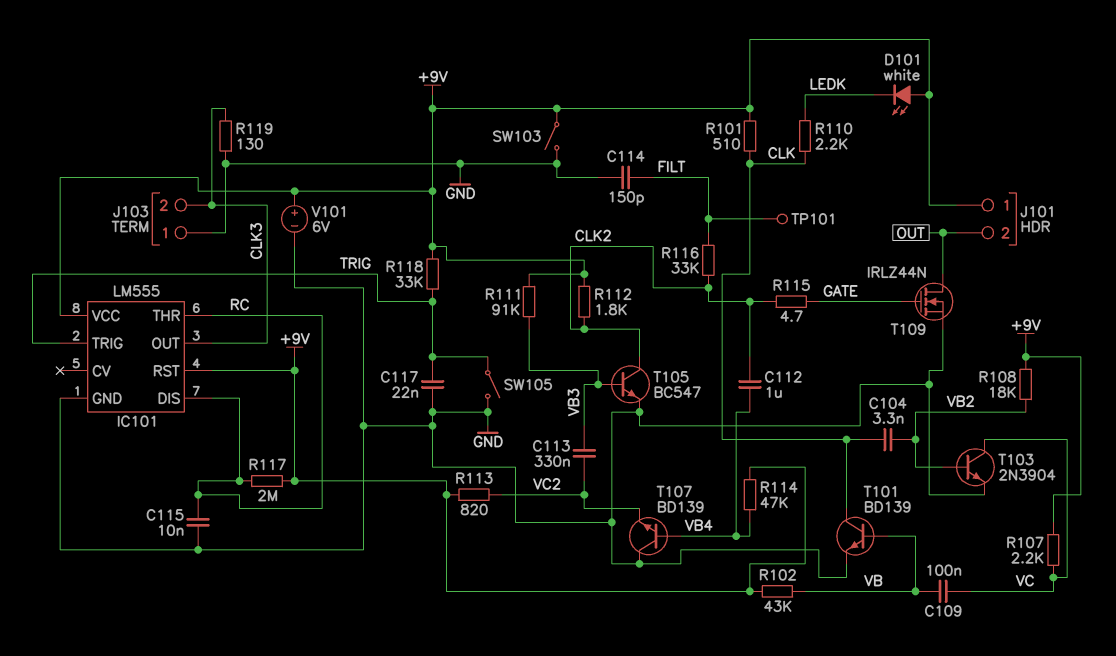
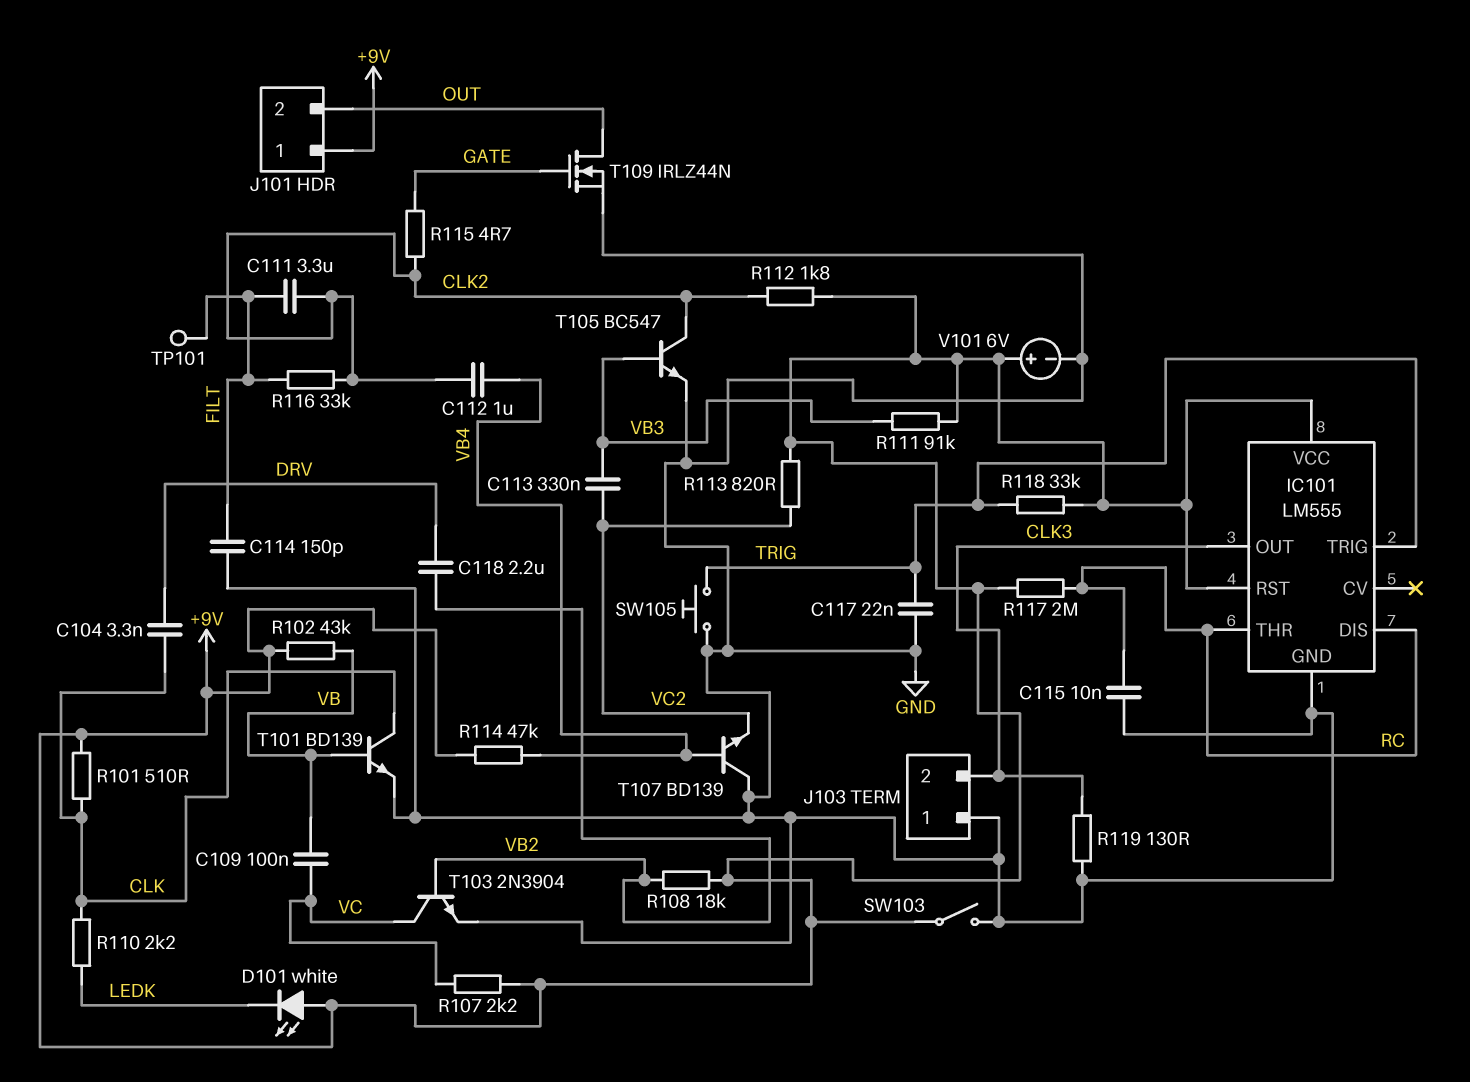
C104: 3.3nF (CLK, VB2) -> 3.3nF (CLK, DRV)
C111: none -> 3.3uF (CLK2, FILT)
C118: none -> 2.2uF (DRV, VB2)
SW105: switch (GND, TRIG) -> button (GND, TRIG)

